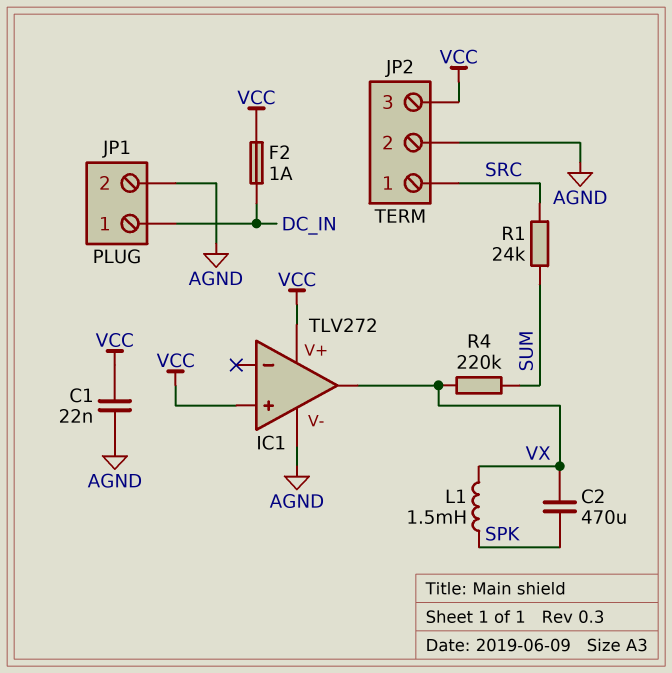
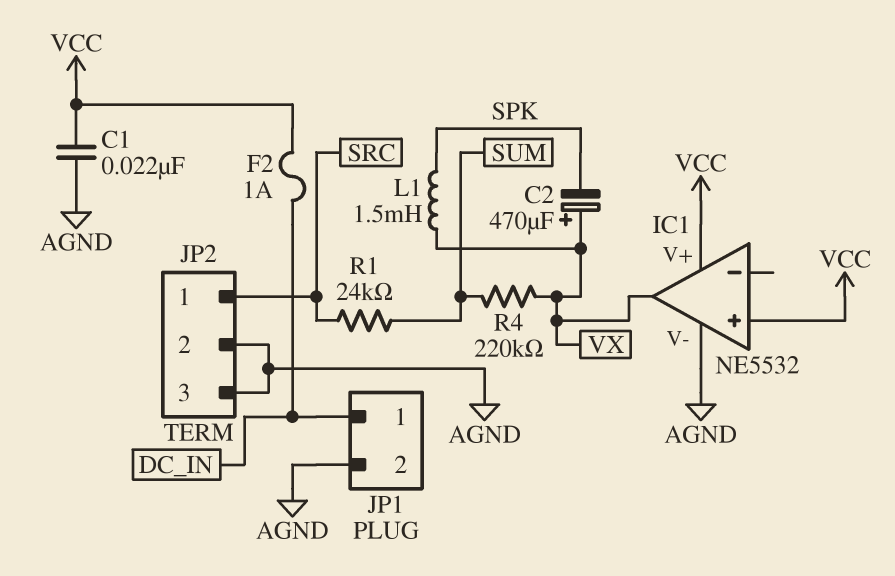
C2: 470uF (SPK, VX) -> 470uF (plus VX, minus SPK)
IC1: TLV272 -> NE5532
JP2 pin 3: VCC -> AGND

